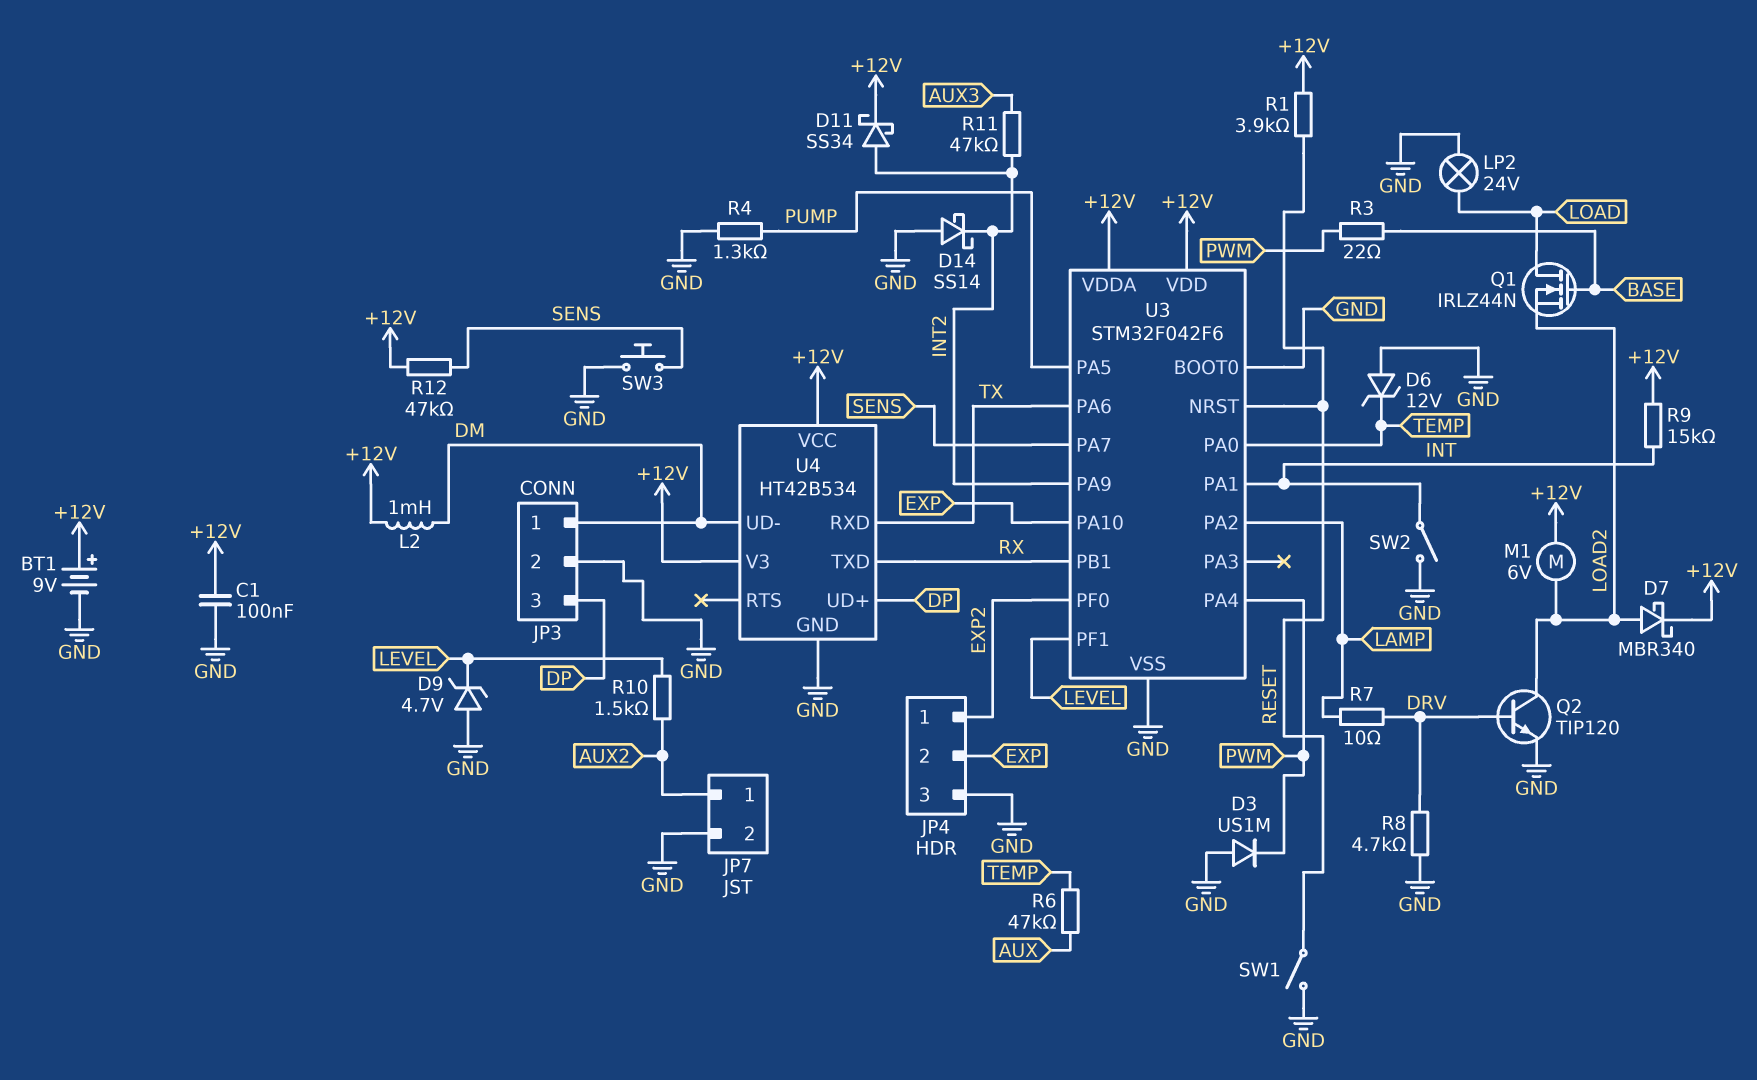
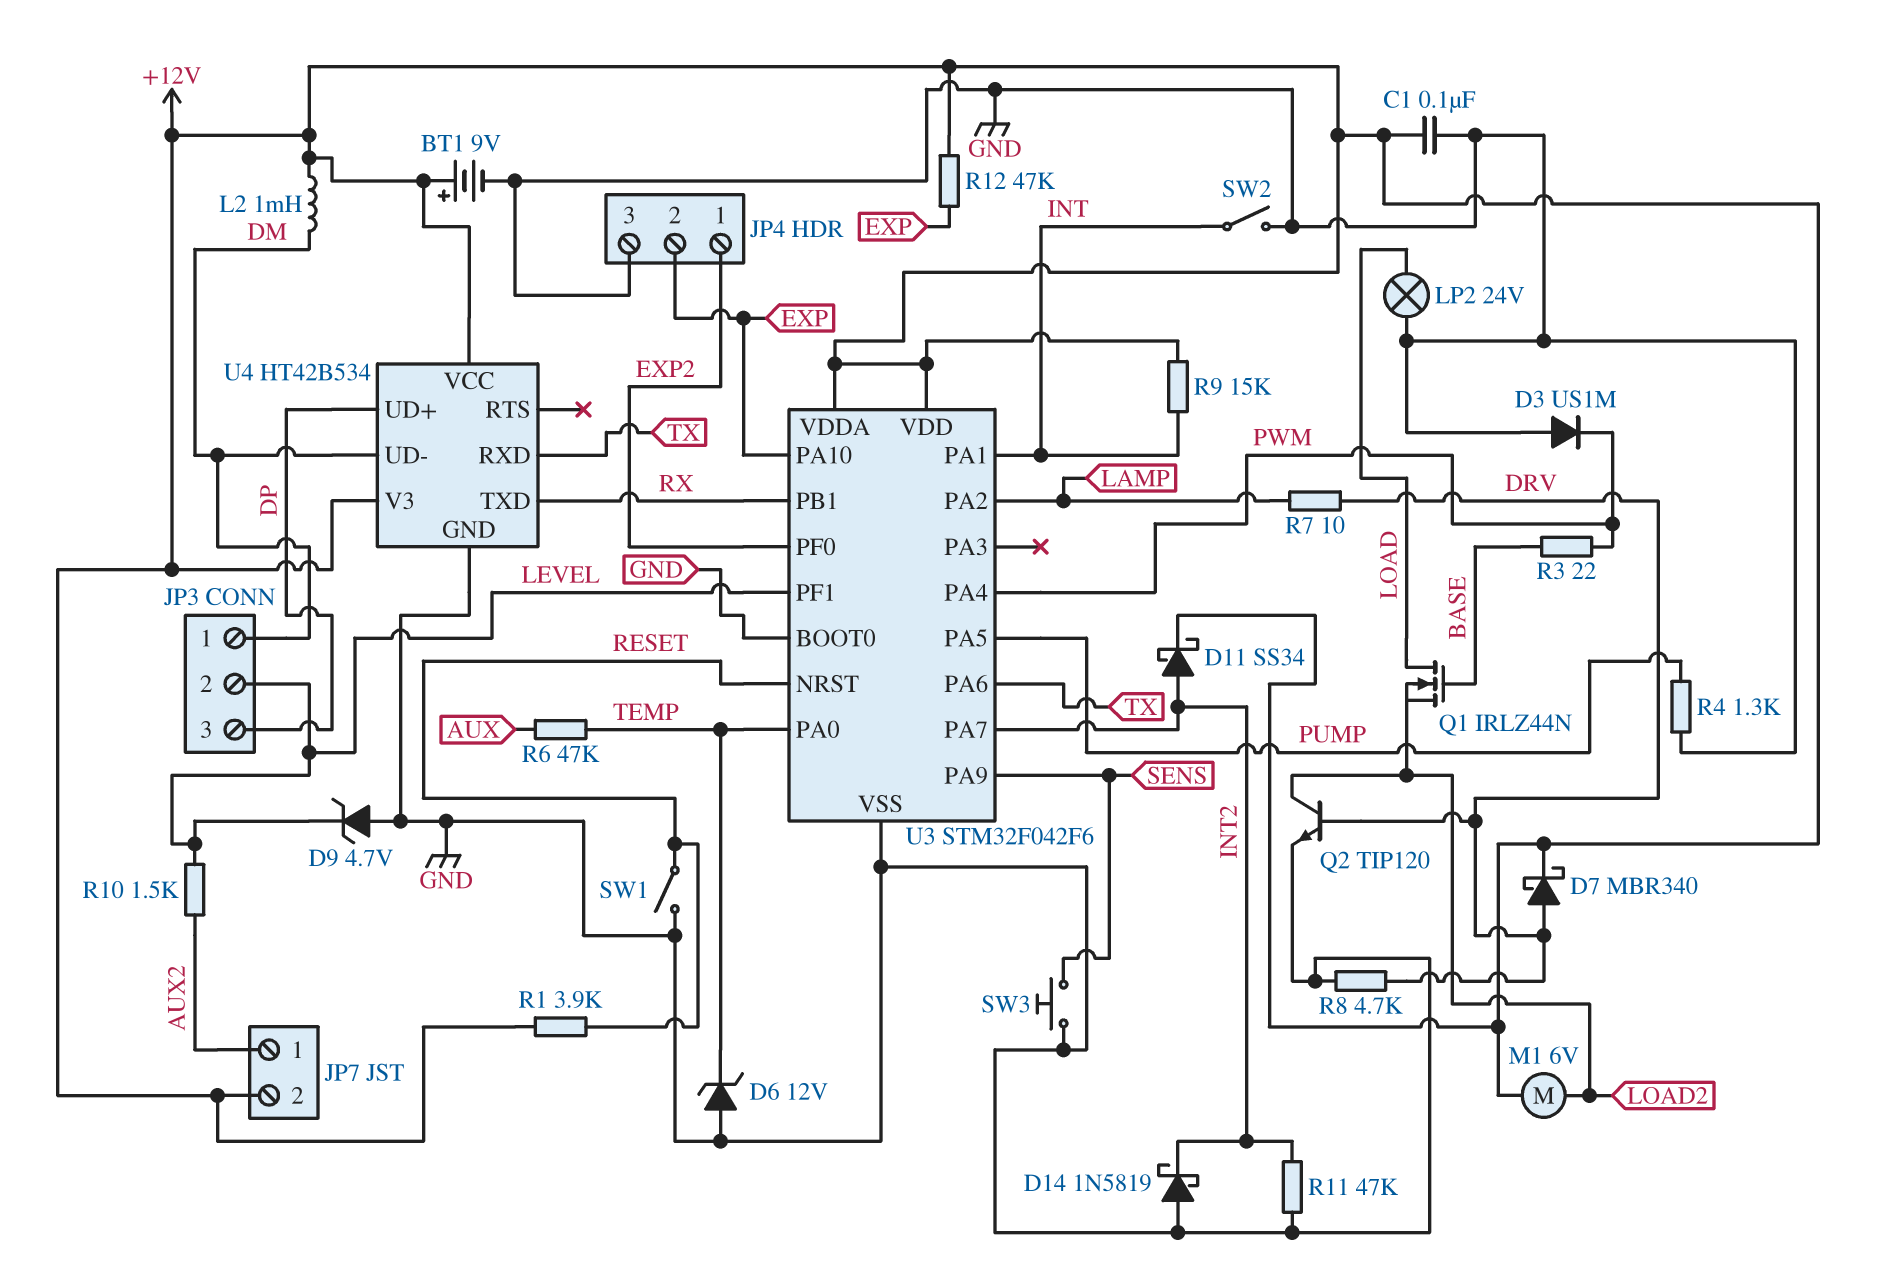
D7: schottky MBR340 (A LOAD2, K +12V) -> schottky MBR340 (A DRV, K +12V)
D14: schottky SS14 (A GND, K INT2) -> schottky 1N5819 (A GND, K INT2)
JP3 pin 2: GND -> LEVEL
JP7 pin 2: GND -> +12V
R11: 47k (AUX3, INT2) -> 47k (GND, INT2)
R12: 47k (+12V, SENS) -> 47k (+12V, EXP)
U3 pin PA7: SENS -> INT2
U3 pin PA9: INT2 -> SENS

